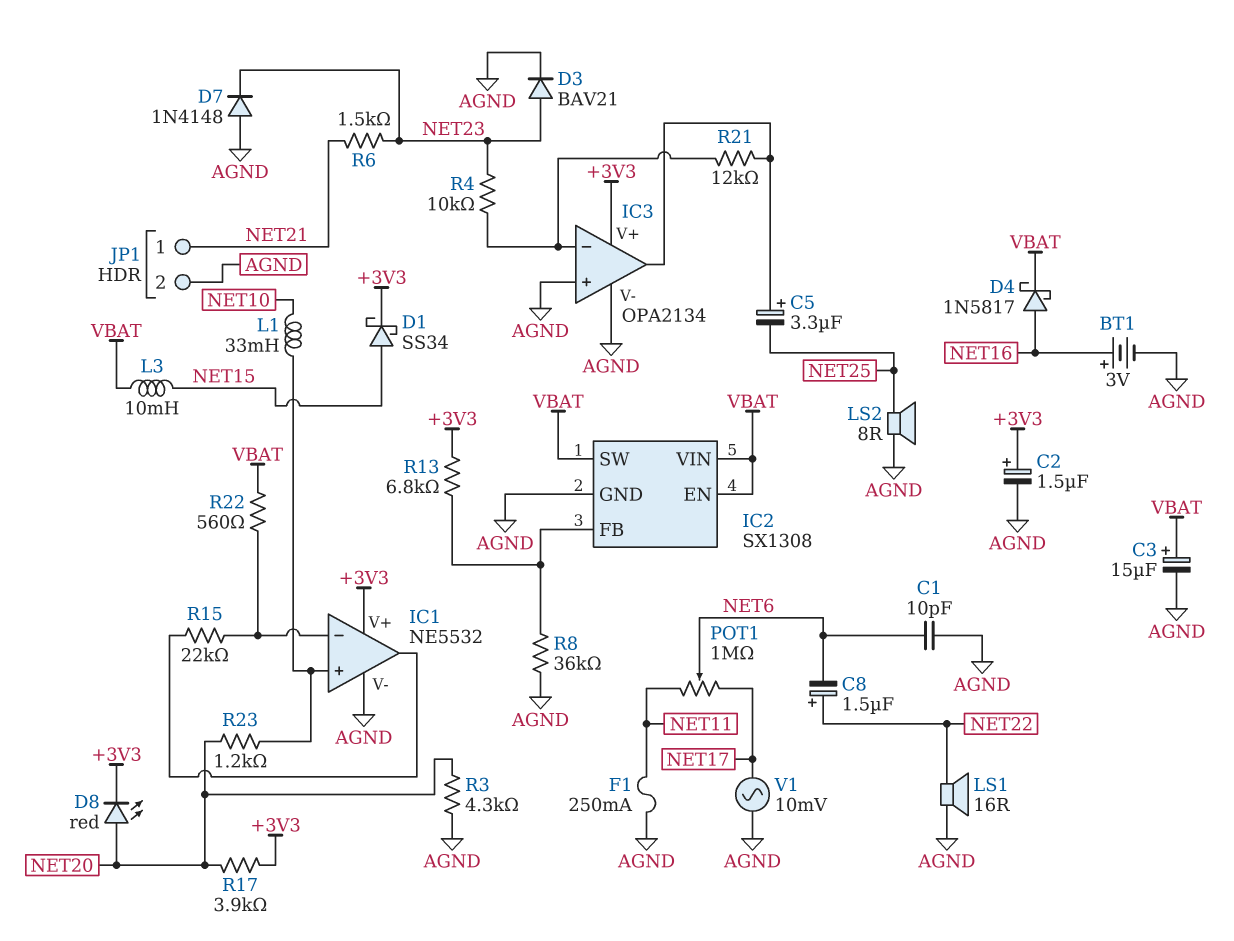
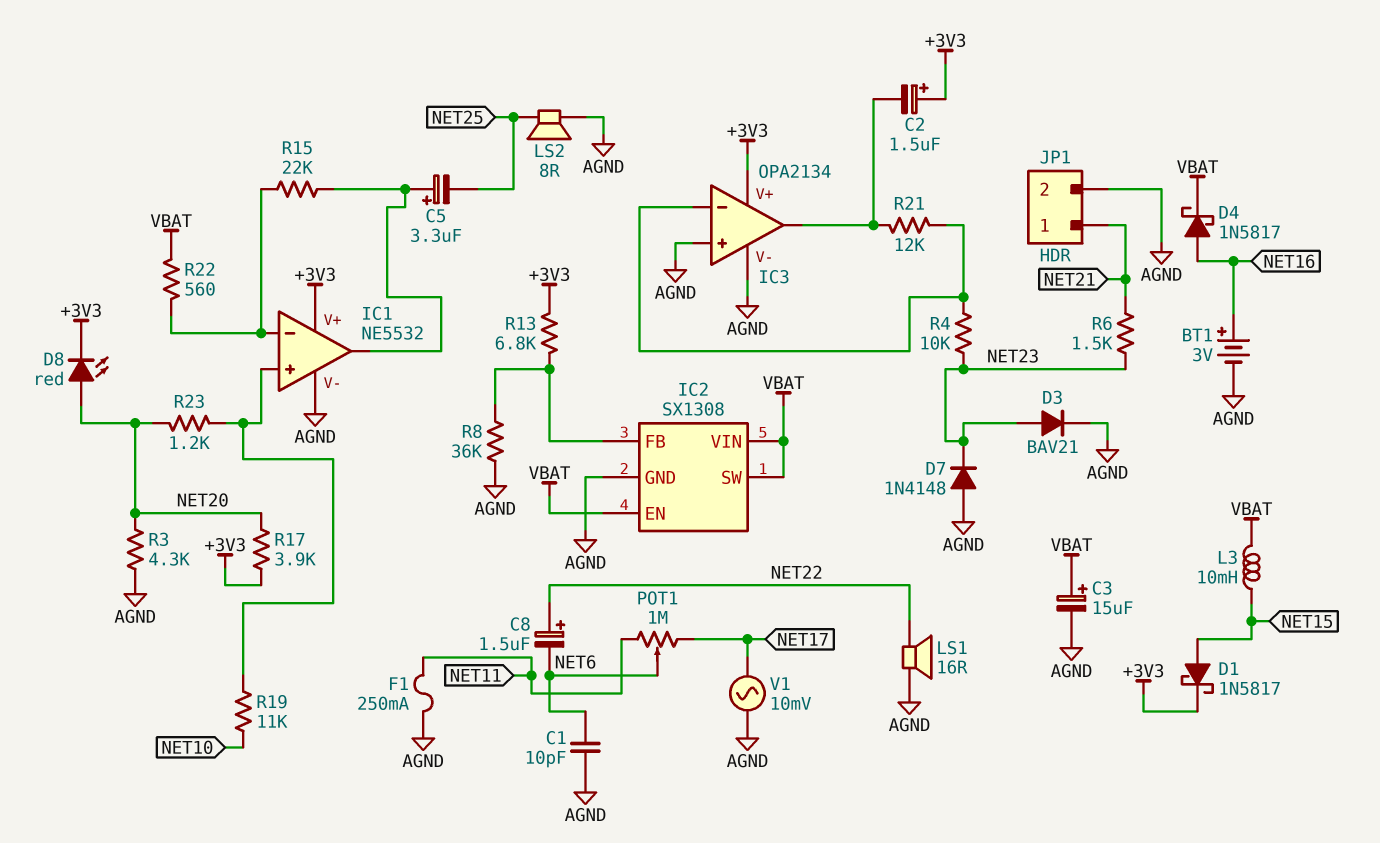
C2: 1.5uF (plus +3V3, minus AGND) -> 1.5uF (plus +3V3, minus IC3/out)
C5: 3.3uF (plus IC3/out, minus NET25) -> 3.3uF (plus IC1/out, minus NET25)
D1: schottky SS34 (A NET15, K +3V3) -> schottky 1N5817 (A NET15, K +3V3)
L1: 33mH (IC1/in+, NET10) -> none
R19: none -> 11k (IC1/in+, NET10)

